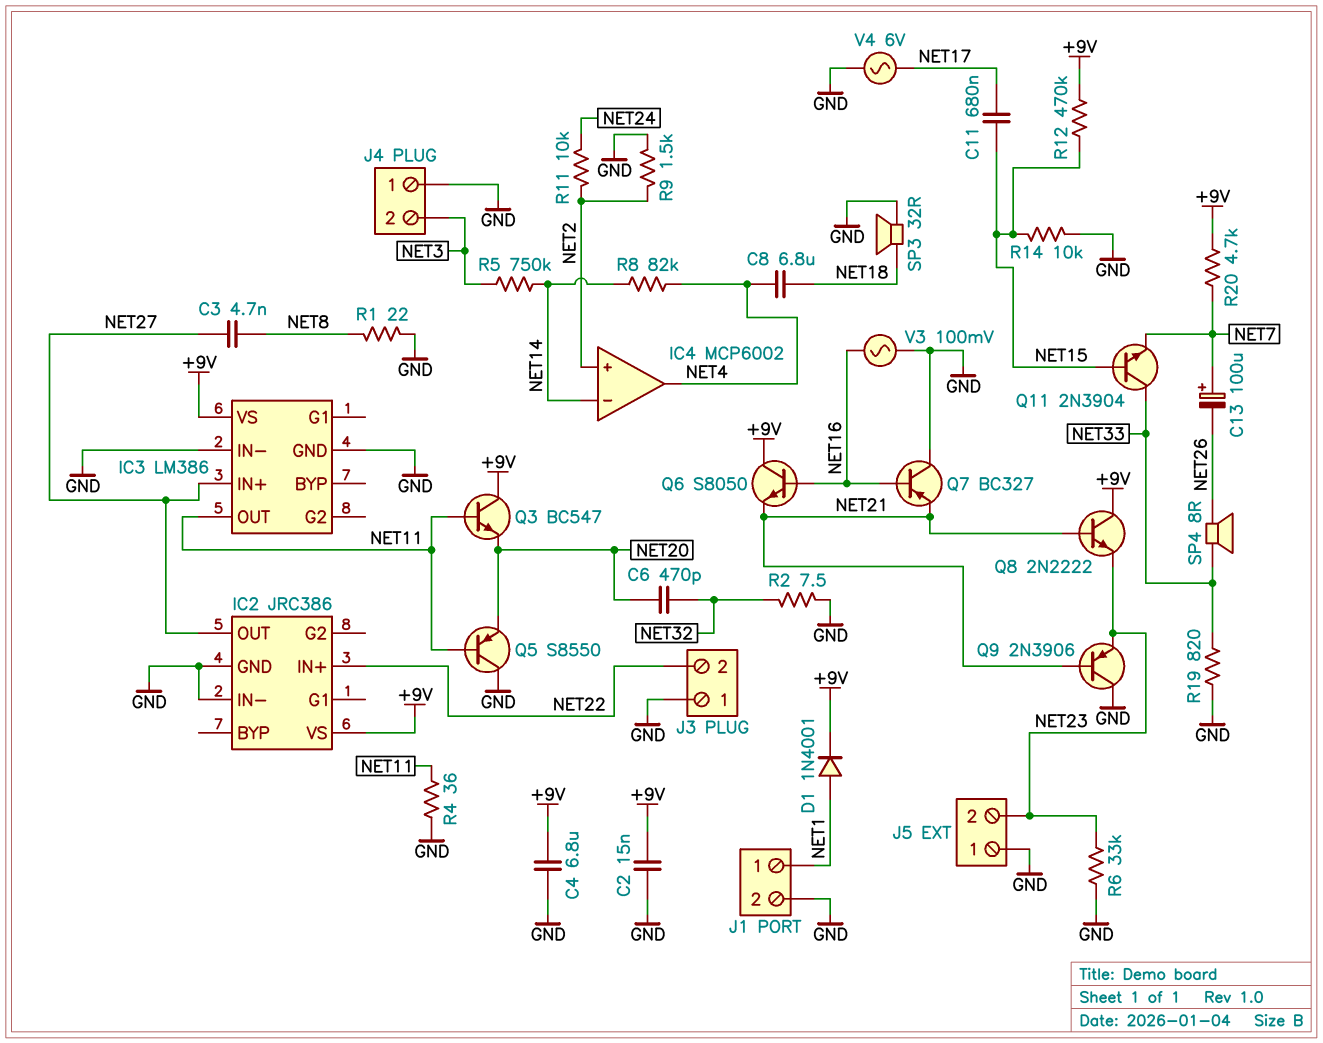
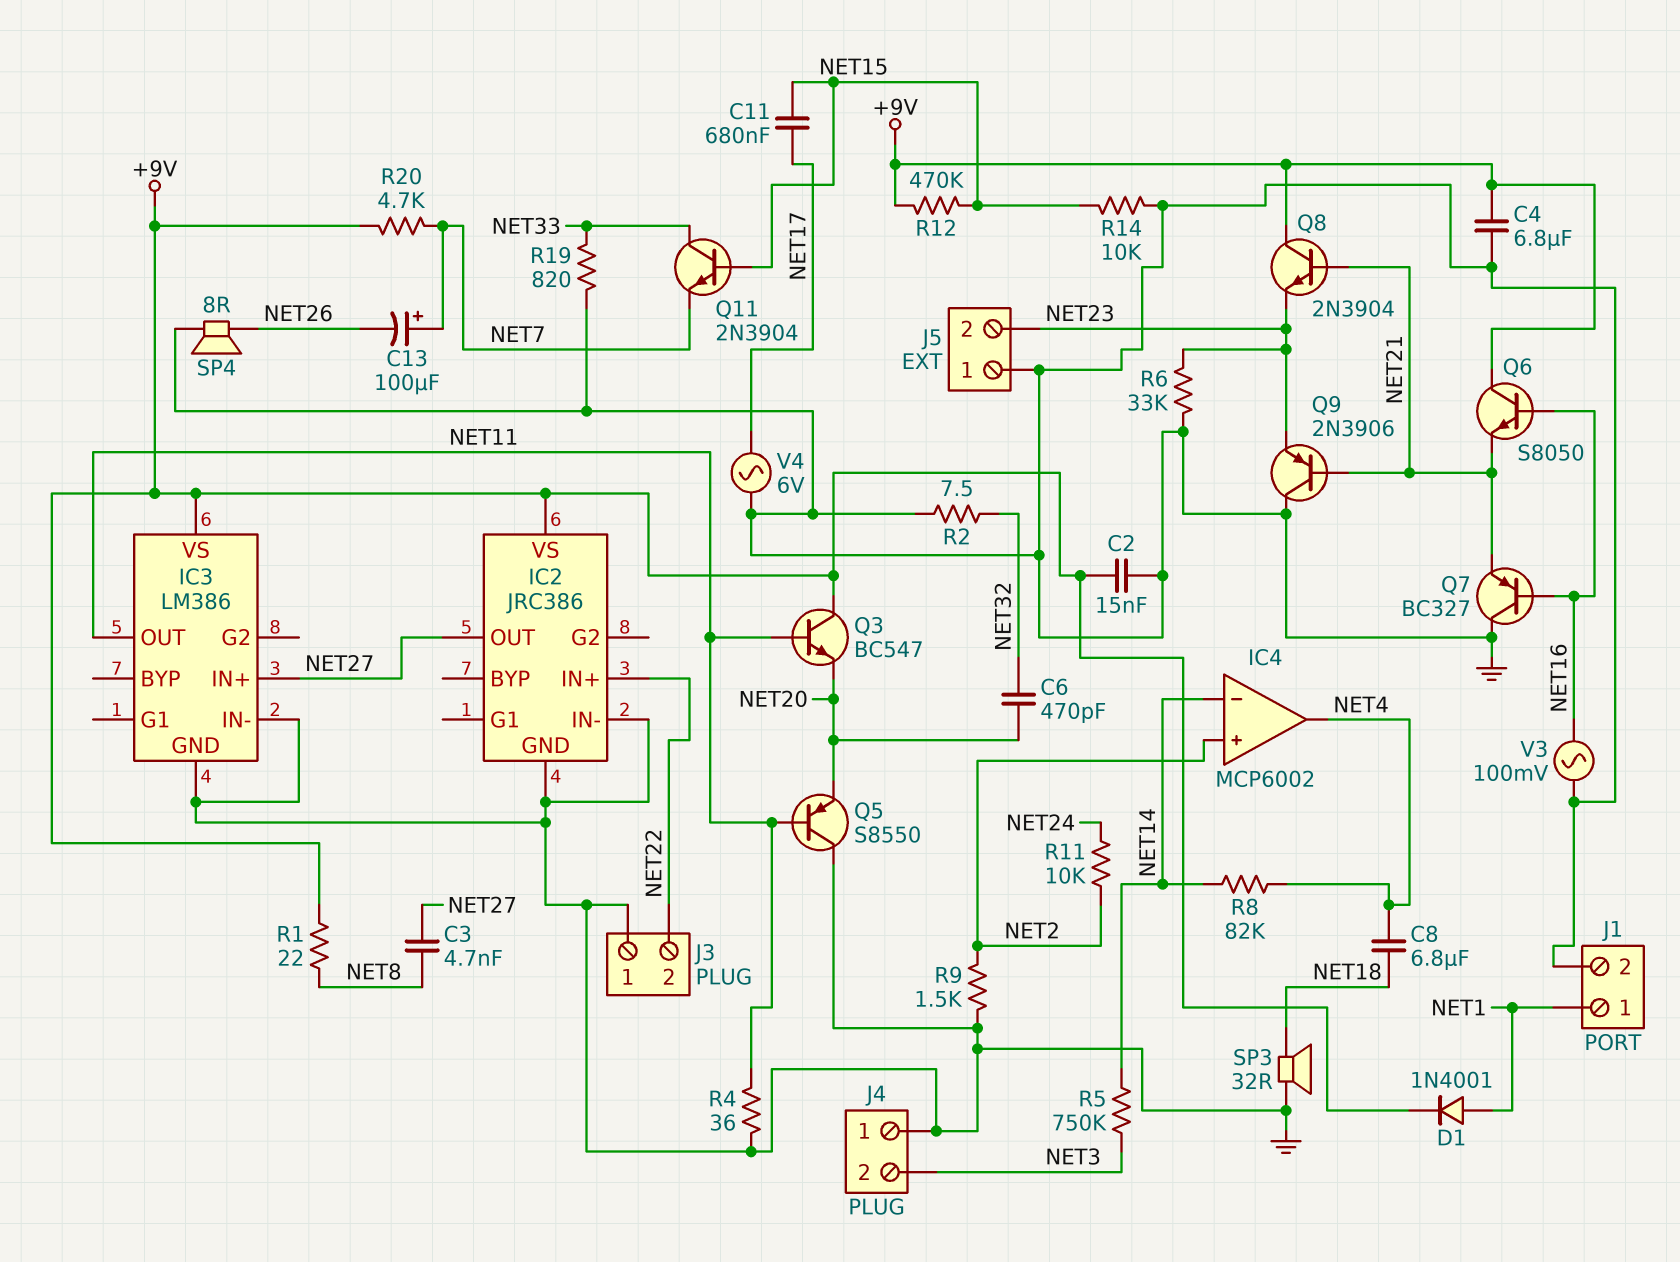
Q8: NPN 2N2222 (B NET21, C +9V, E NET23) -> NPN 2N3904 (B NET21, C +9V, E NET23)
R1: 22 (GND, NET8) -> 22 (+9V, NET8)
SP4: speaker 8R (NET26, NET33) -> speaker 8R (GND, NET26)

